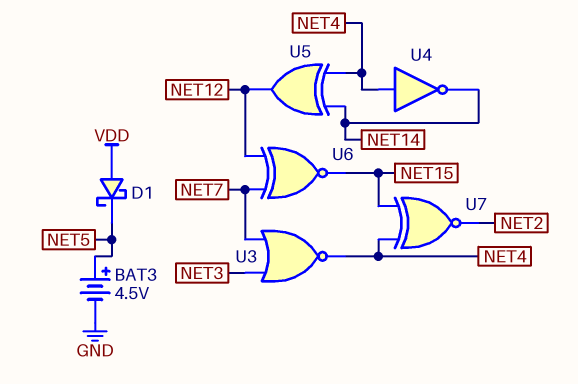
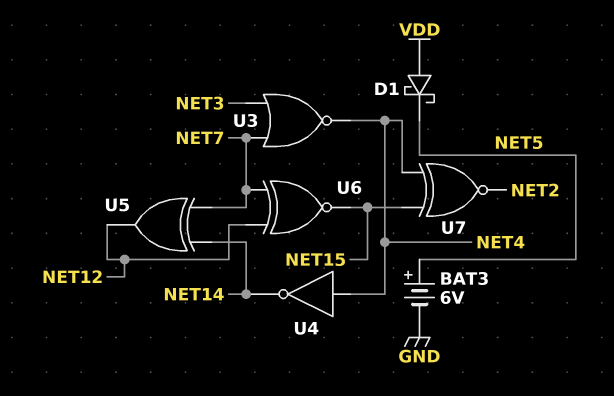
BAT3: 4.5V (plus NET5, minus GND) -> 6V (plus NET5, minus GND)
U5: XOR (in NET4, in NET14, out NET12) -> XOR (in NET7, in NET14, out NET12)

